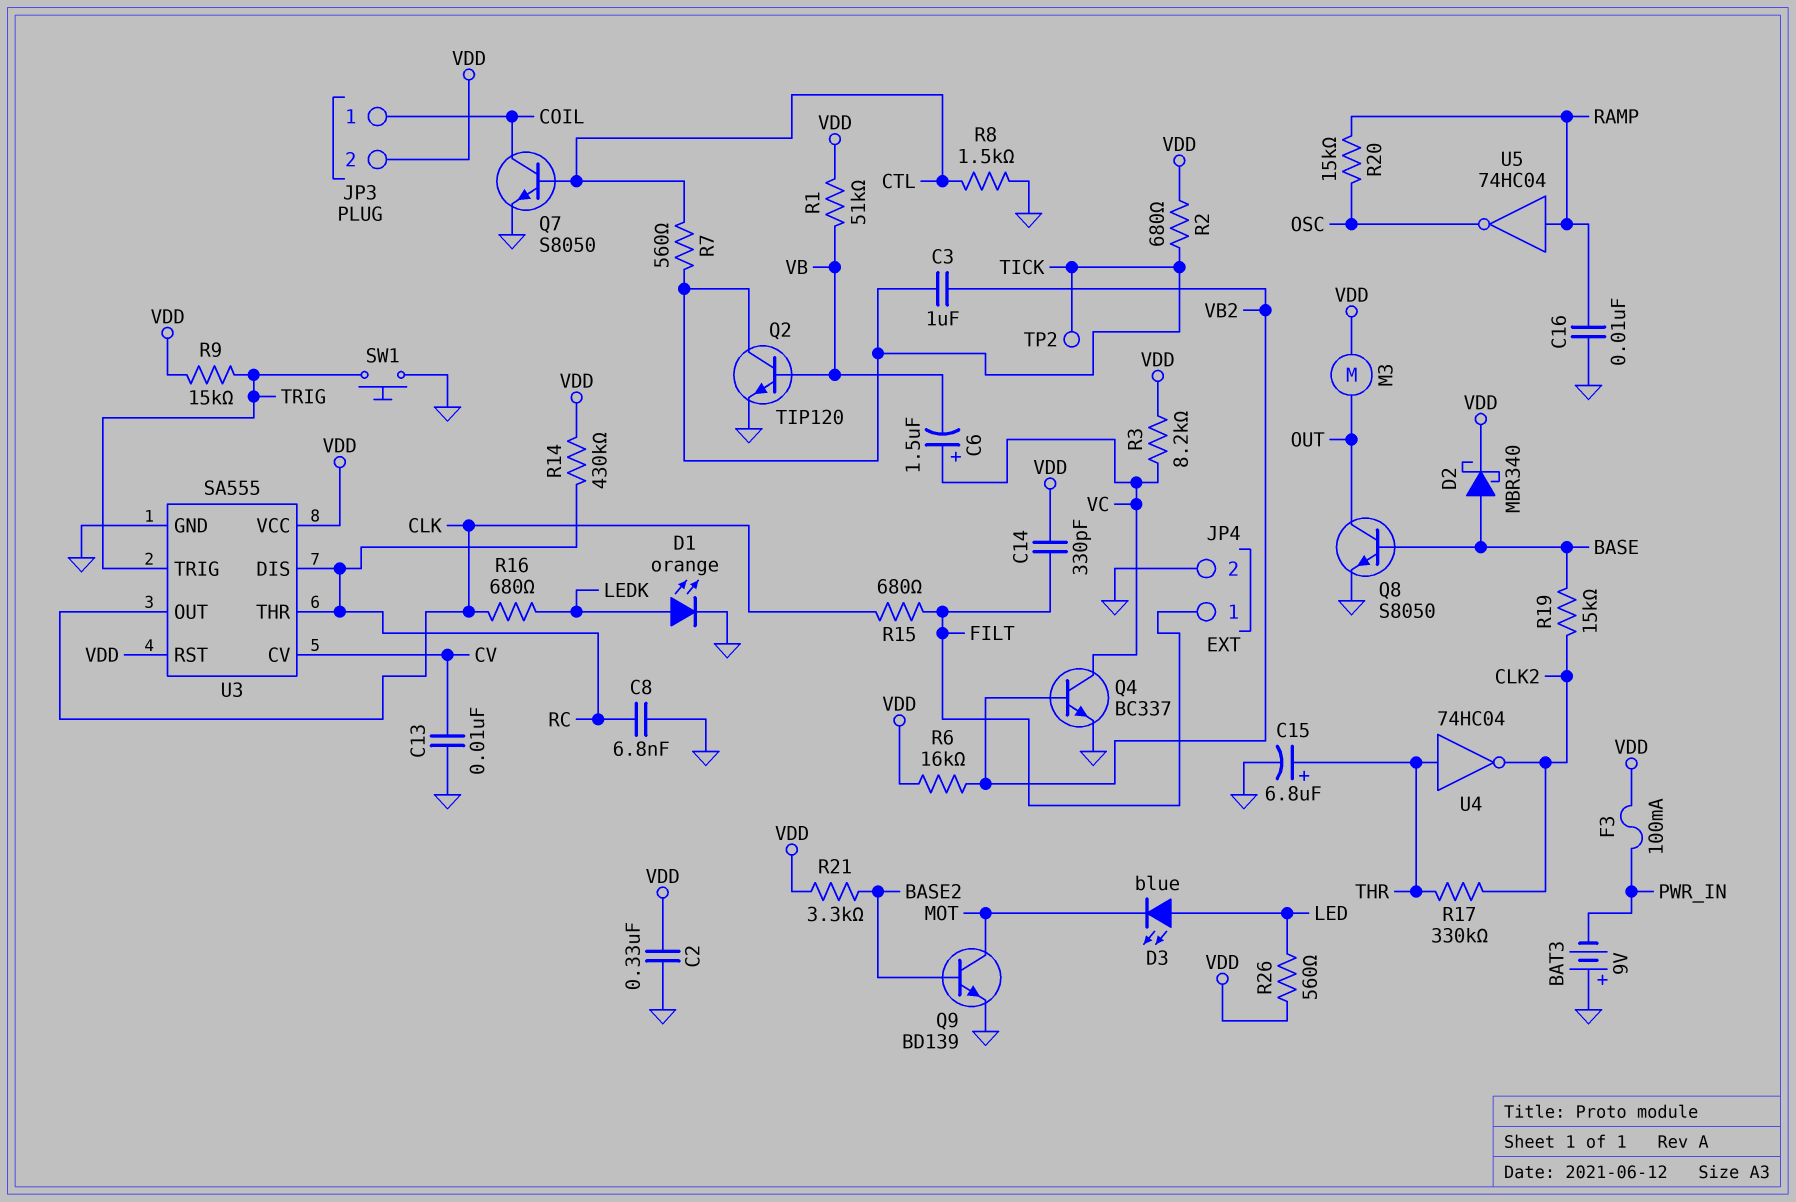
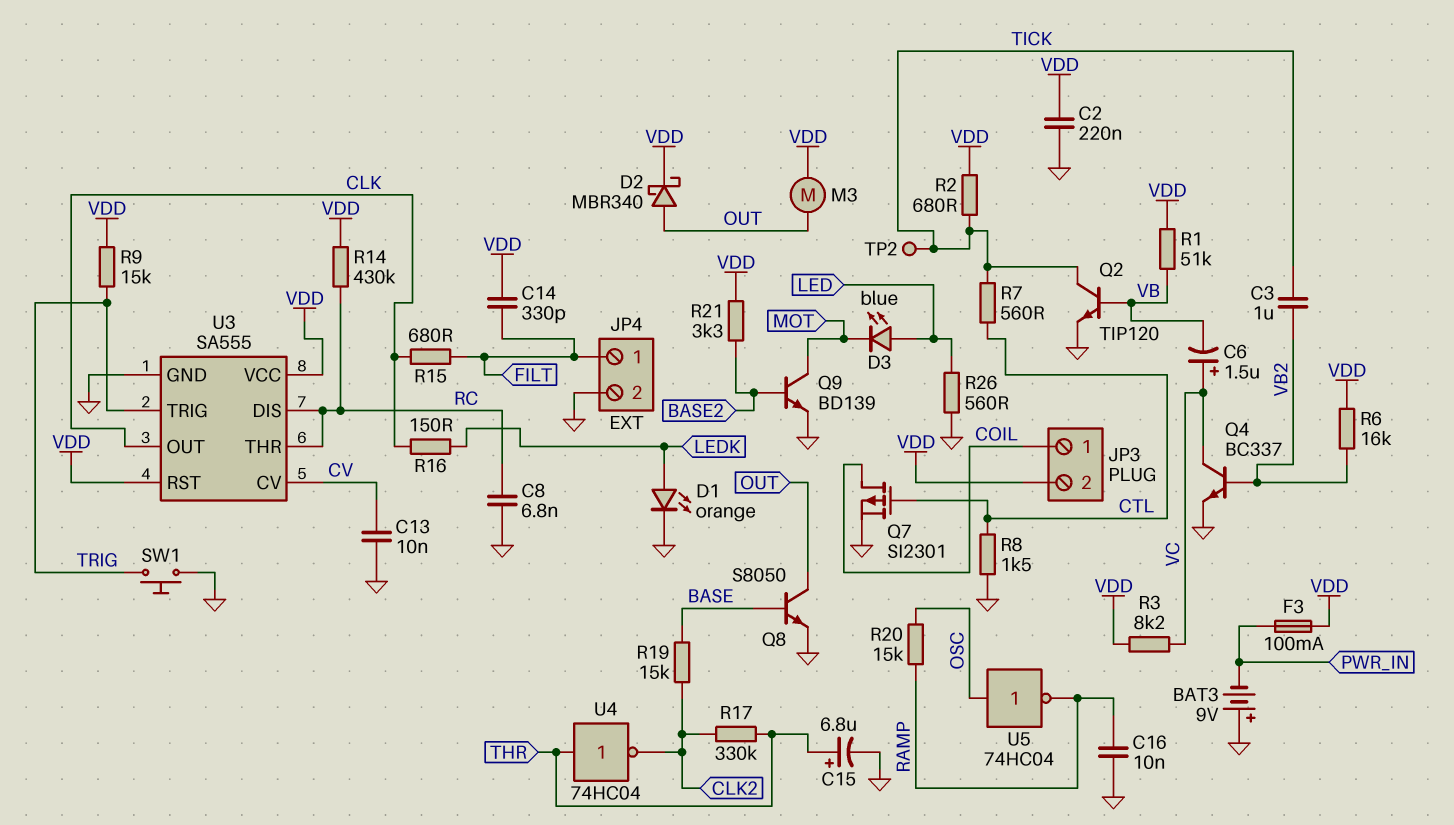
C2: 330nF (GND, VDD) -> 220nF (GND, VDD)
D2: schottky MBR340 (A BASE, K VDD) -> schottky MBR340 (A OUT, K VDD)
Q7: NPN S8050 (B CTL, C COIL, E GND) -> PMOS SI2301 (G CTL, D COIL, S GND)
R16: 680 (CLK, LEDK) -> 150 (CLK, LEDK)
R26: 560 (LED, VDD) -> 560 (GND, LED)
U5: NOT 74HC04 (in RAMP, out OSC) -> NOT 74HC04 (in OSC, out RAMP)

